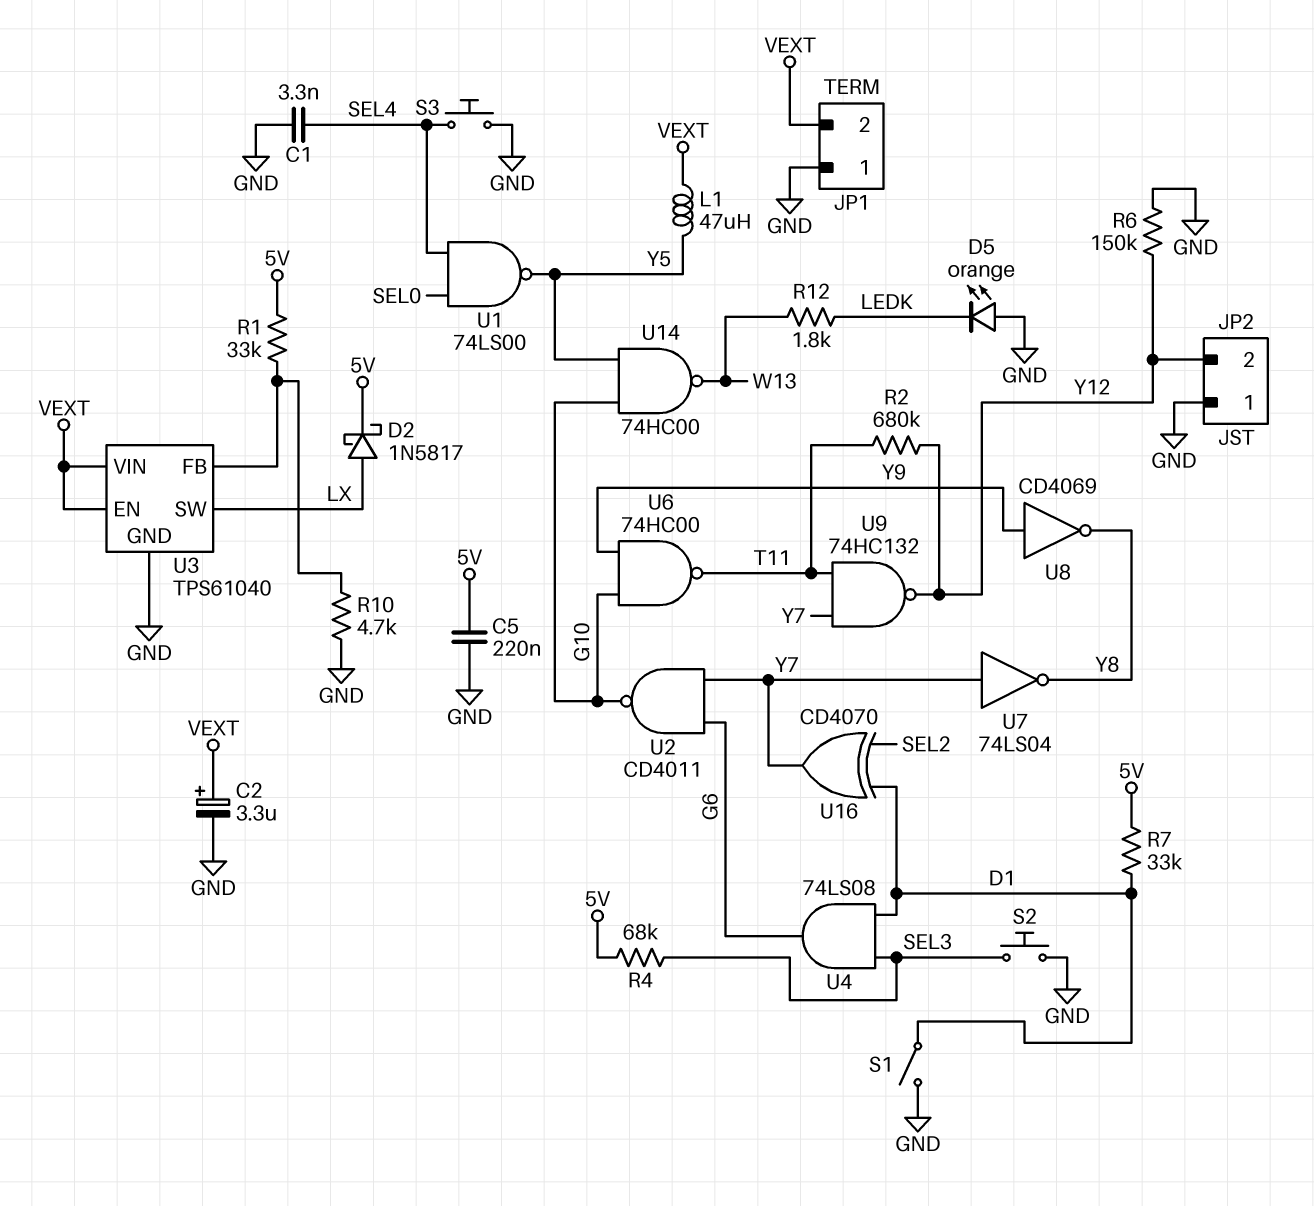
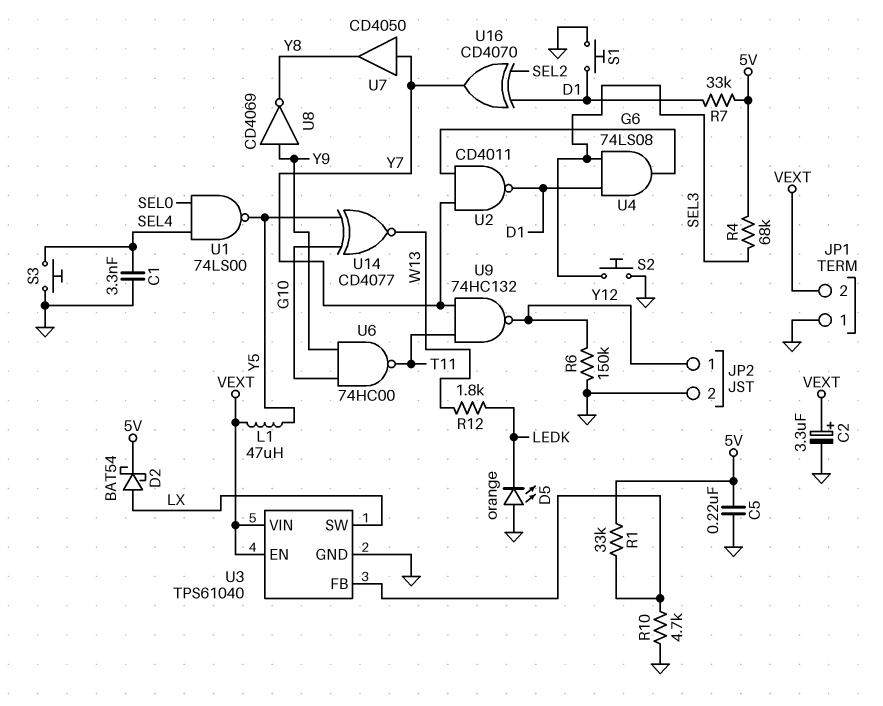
D2: schottky 1N5817 (A LX, K 5V) -> schottky BAT54 (A LX, K 5V)
JP2 pin 1: GND -> Y12
JP2 pin 2: Y12 -> GND
R2: 680k (T11, Y12) -> none
S1: switch (D1, GND) -> button (D1, GND)
U2: NAND CD4011 (in G6, in Y7, out G10) -> NAND CD4011 (in G6, in Y7, out D1)
U7: NOT 74LS04 (in Y7, out Y8) -> buffer CD4050 (in Y7, out Y8)
U14: NAND 74HC00 (in G10, in Y5, out W13) -> XNOR CD4077 (in G10, in Y5, out W13)

